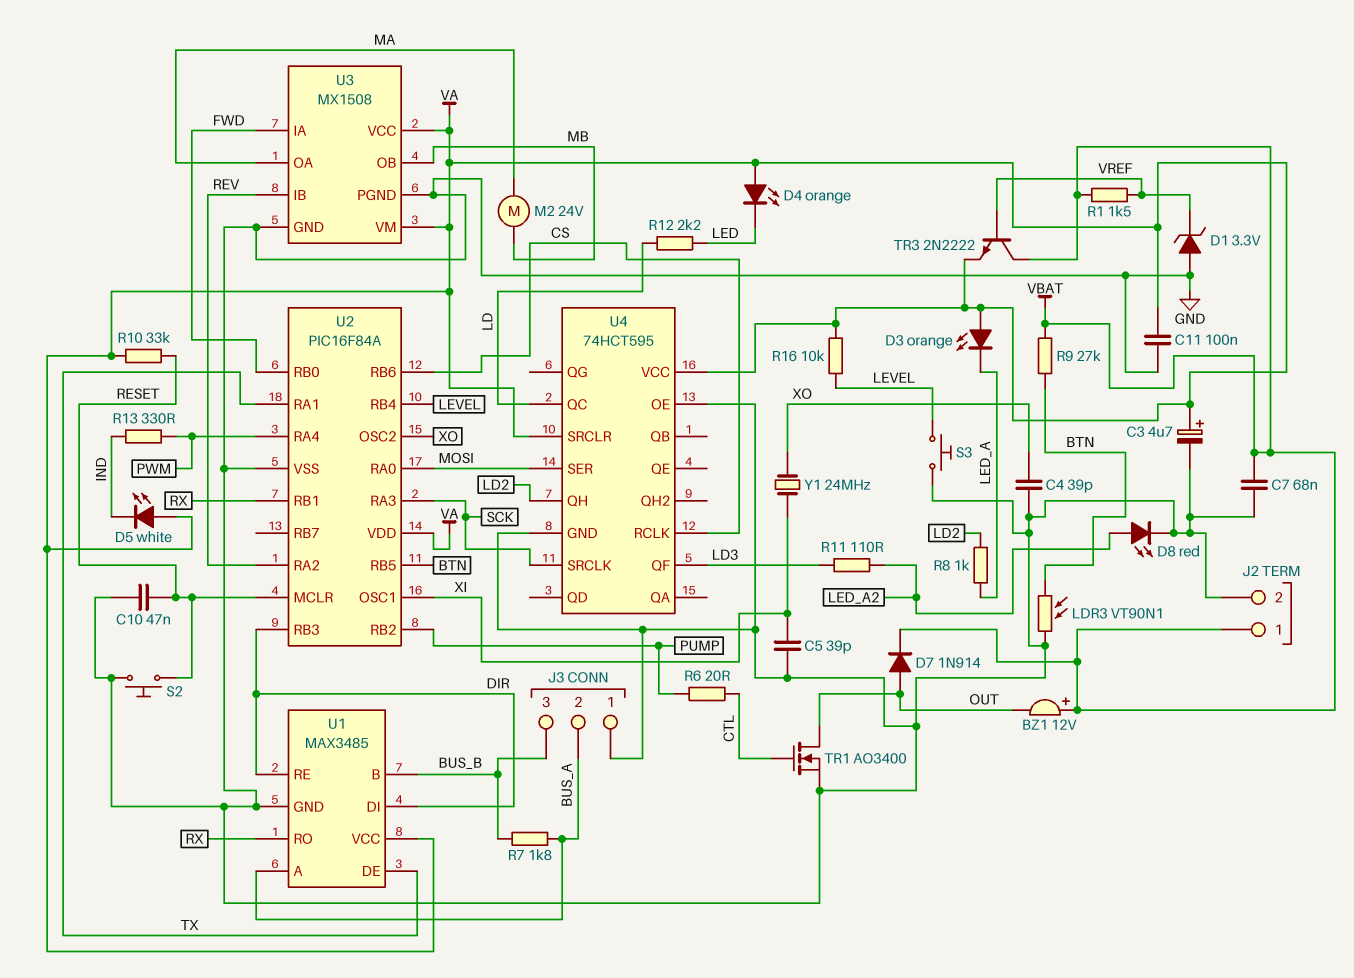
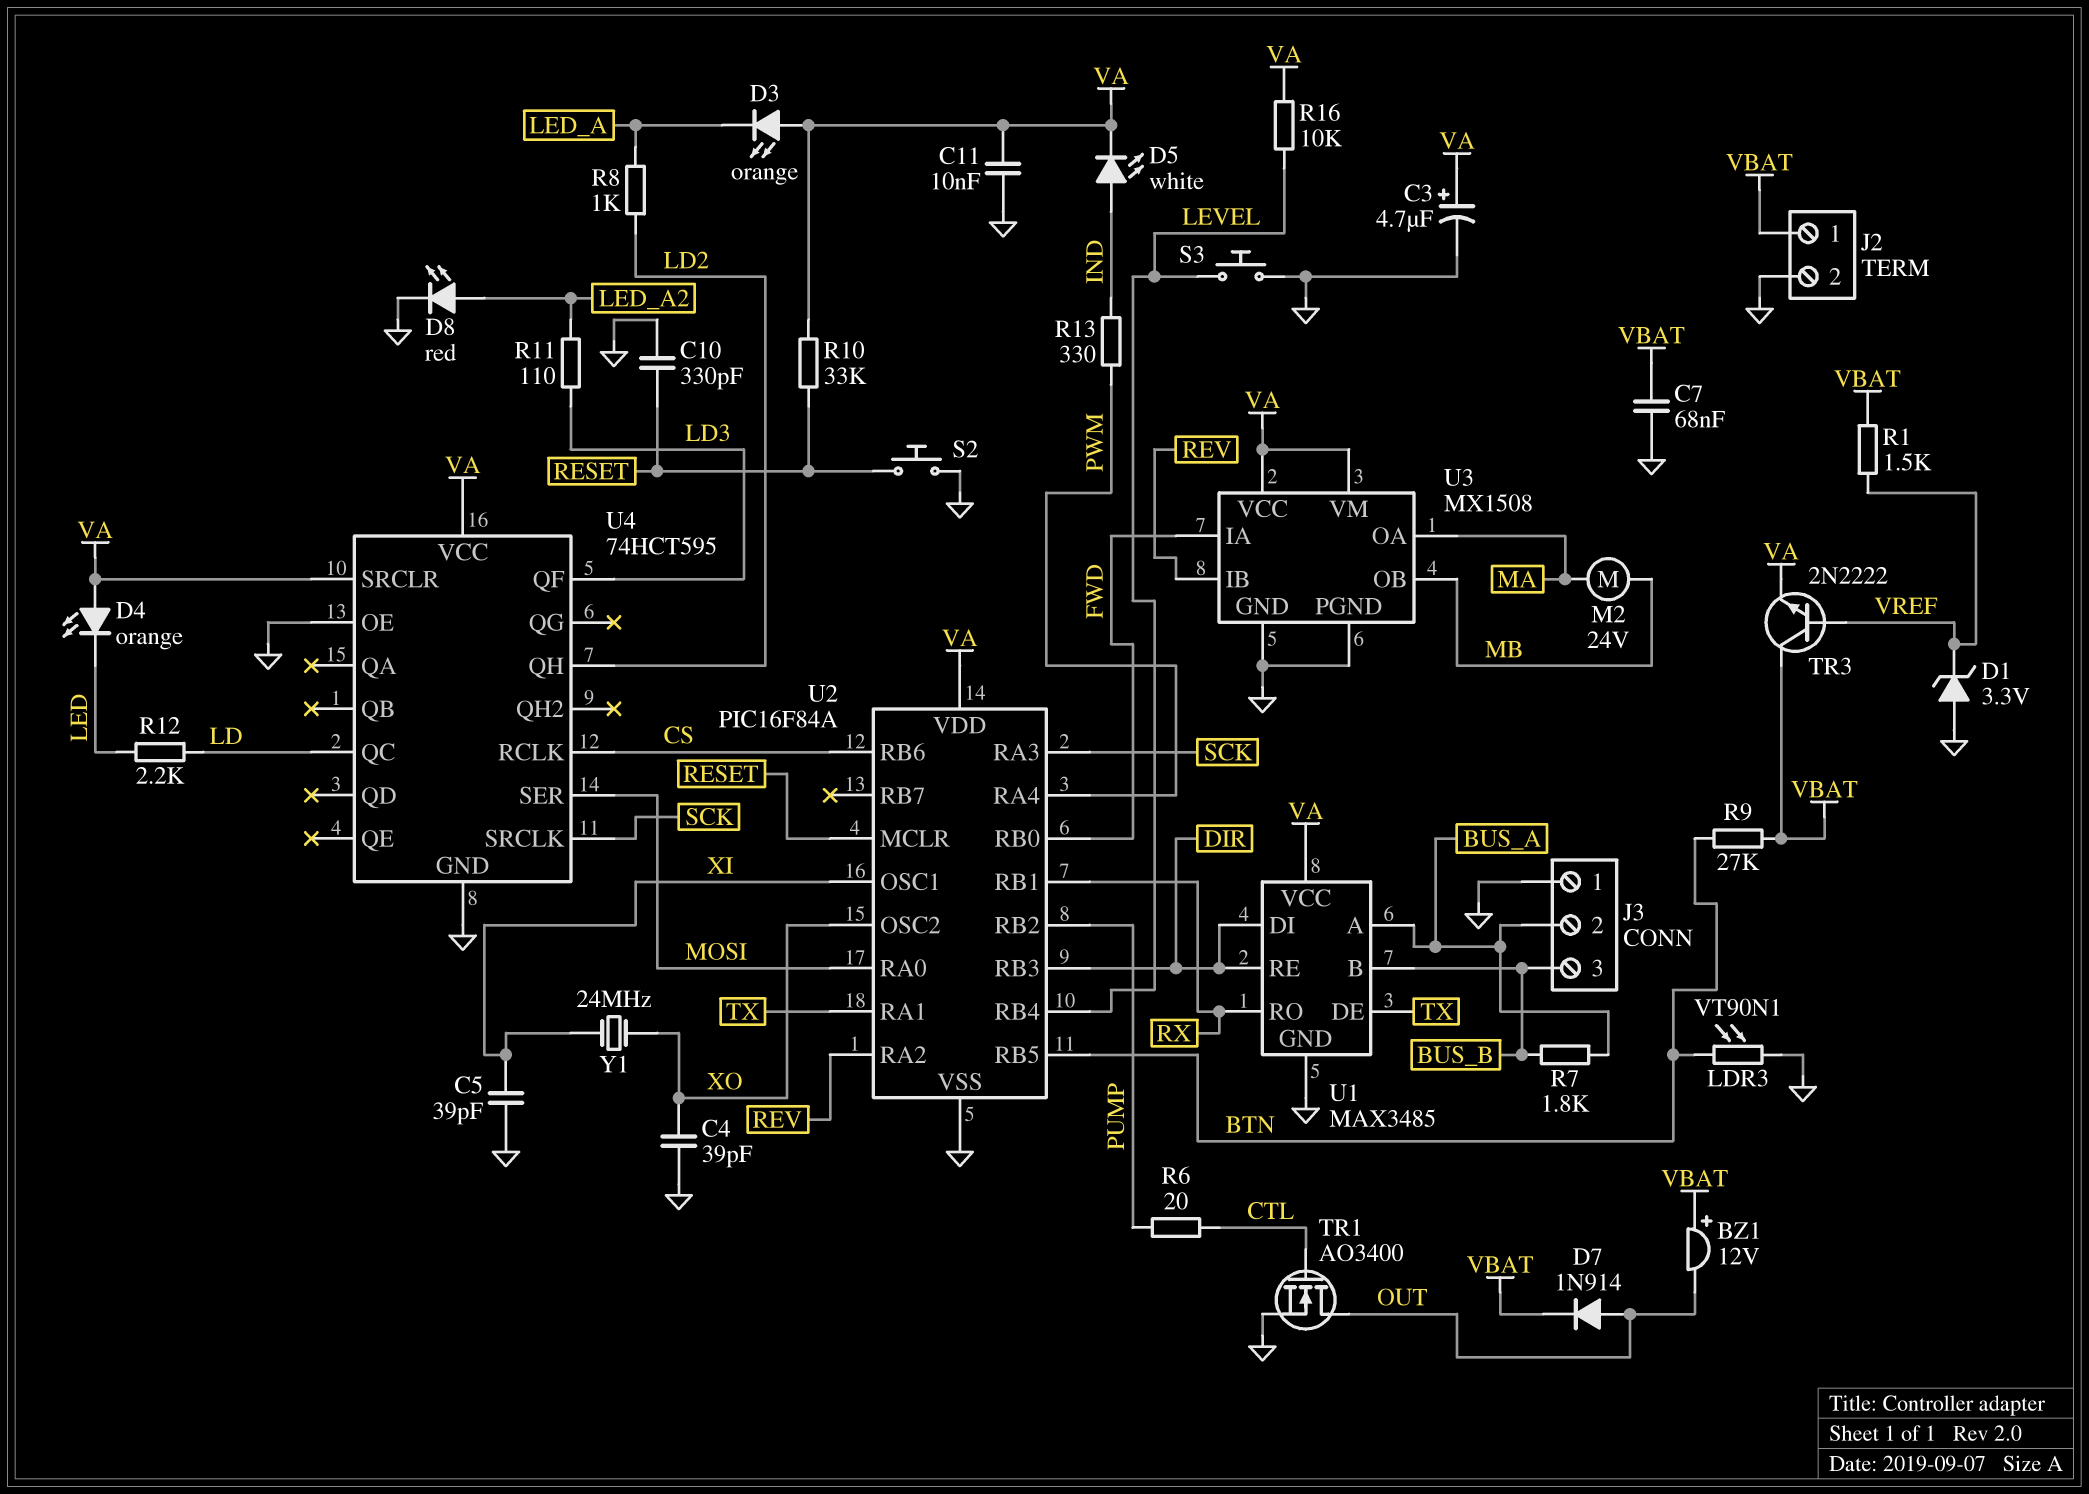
C10: 47nF (GND, RESET) -> 330pF (GND, RESET)
C11: 100nF (GND, VA) -> 10nF (GND, VA)
D5: LED white (A VA, K IND) -> LED white (A IND, K VA)

